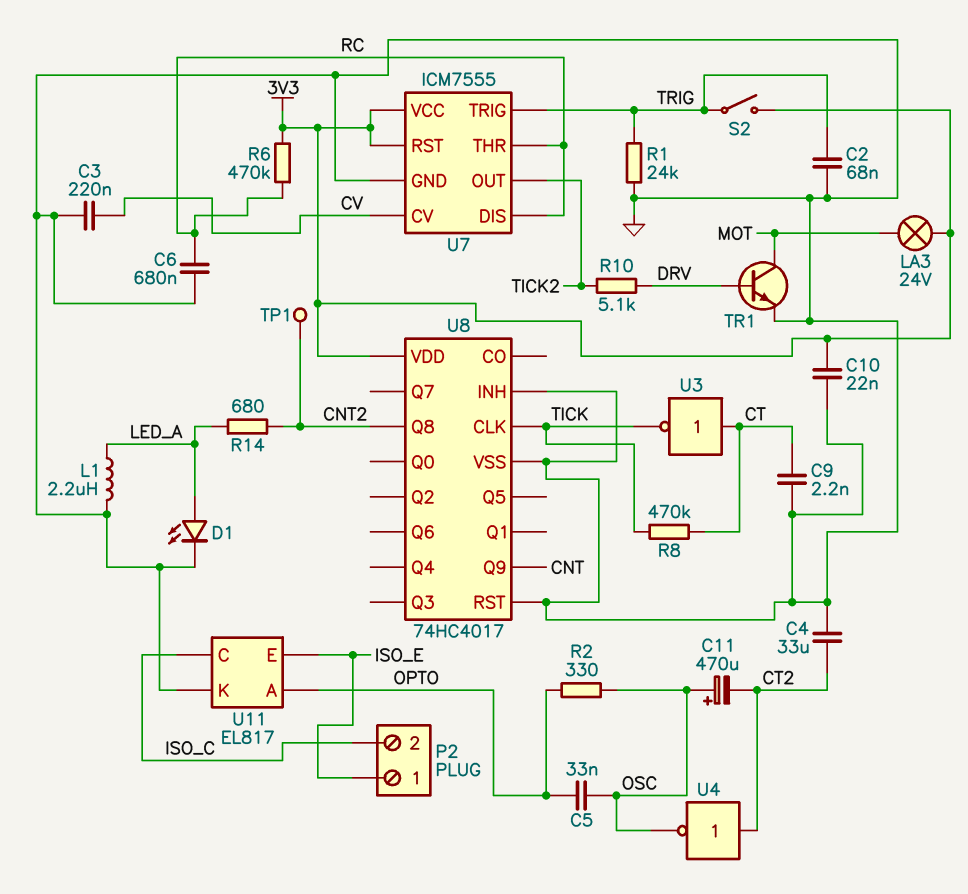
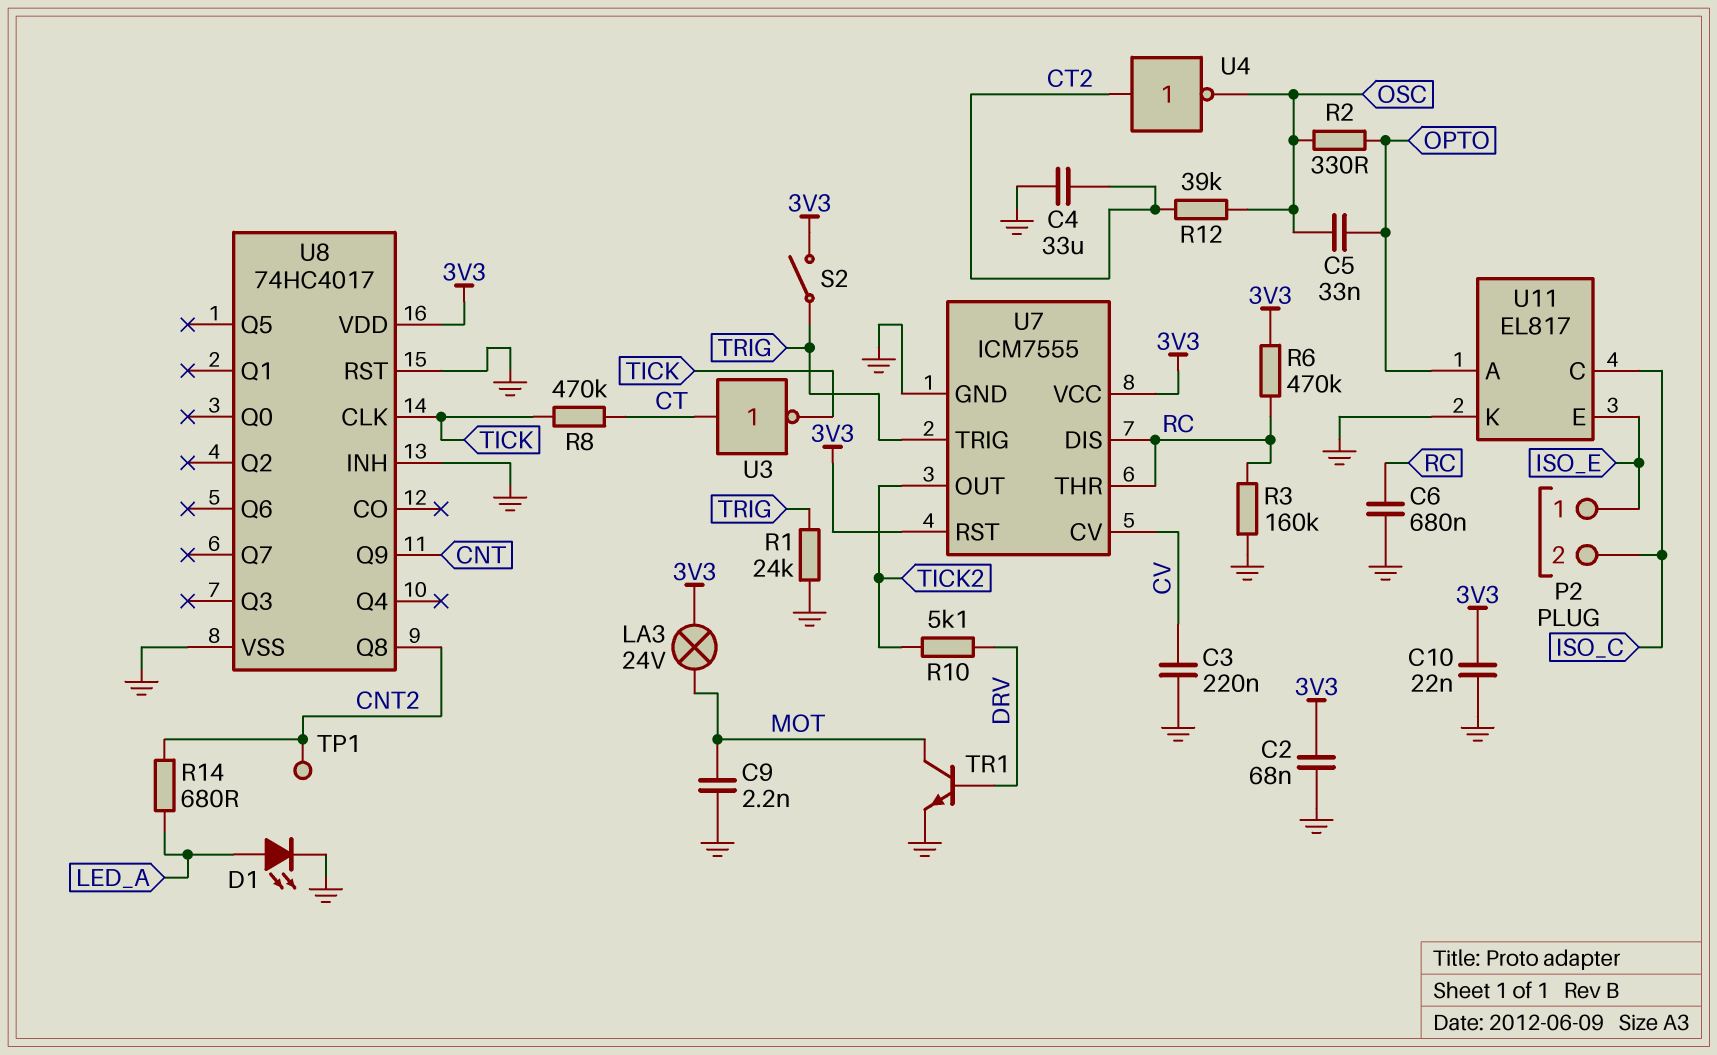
C2: 68nF (GND, TRIG) -> 68nF (3V3, GND)
C9: 2.2nF (CT, GND) -> 2.2nF (GND, MOT)
C11: 470uF (plus OSC, minus CT2) -> none
L1: 2.2uH (GND, LED_A) -> none
R3: none -> 160k (GND, RC)
R12: none -> 39k (CT2, OSC)

